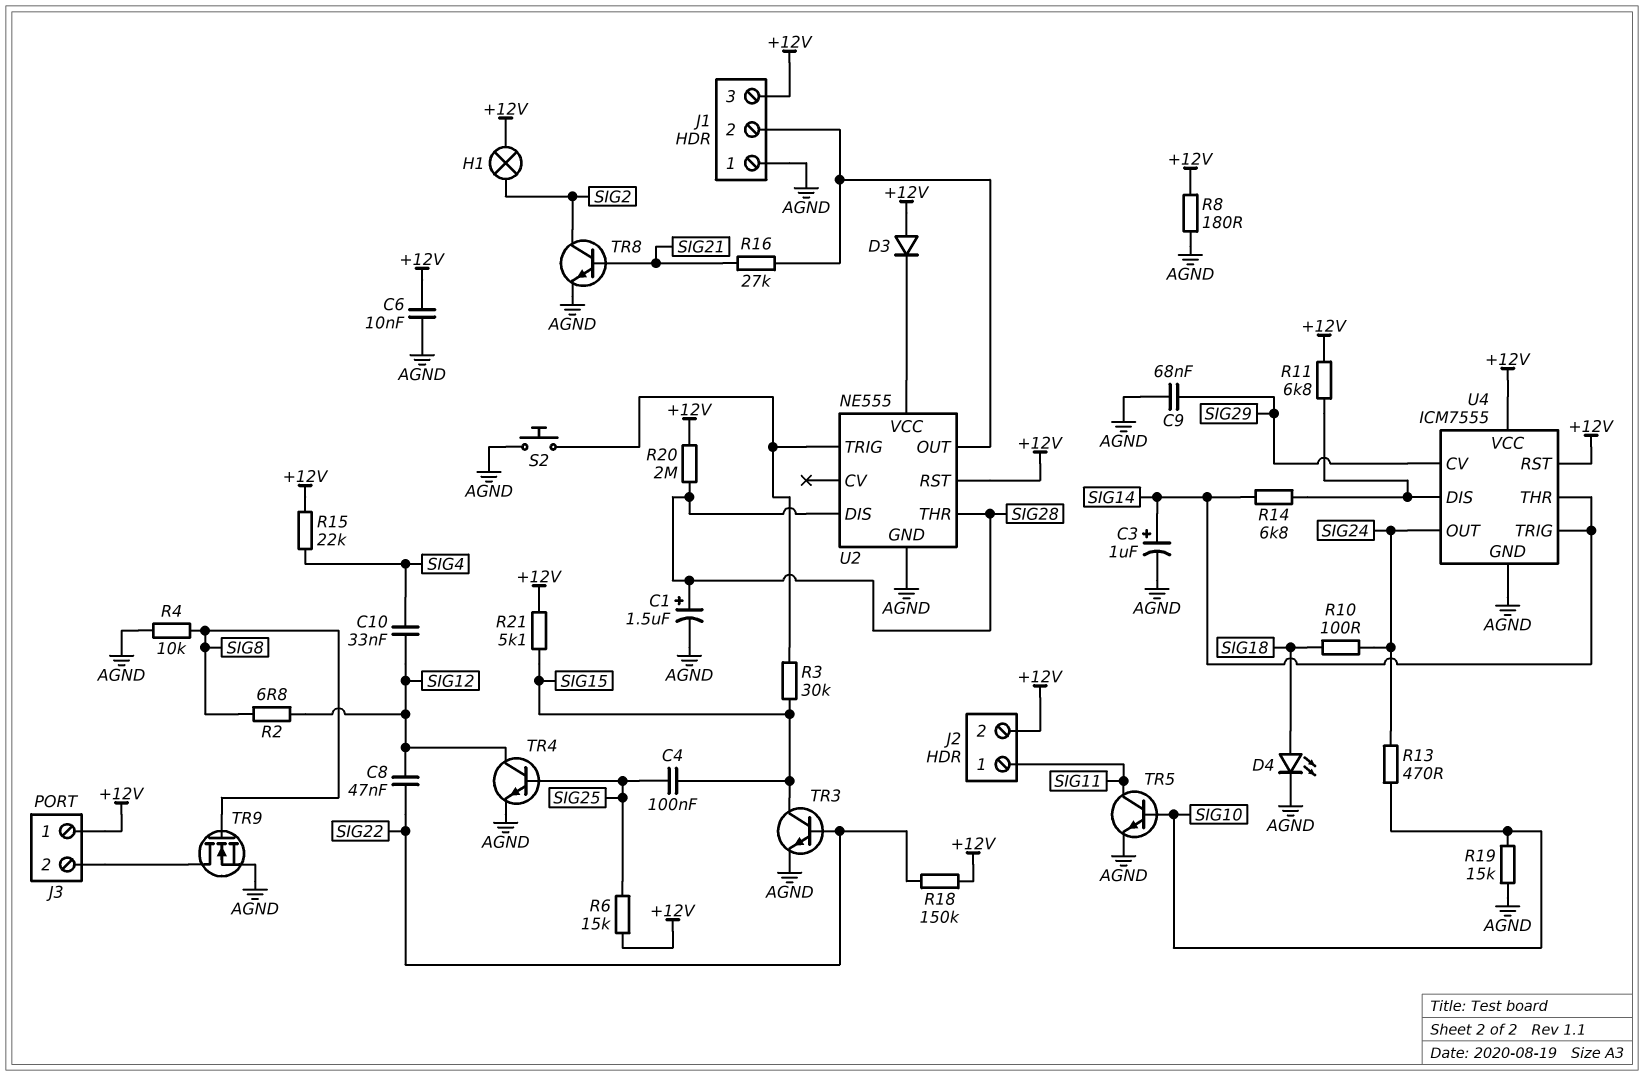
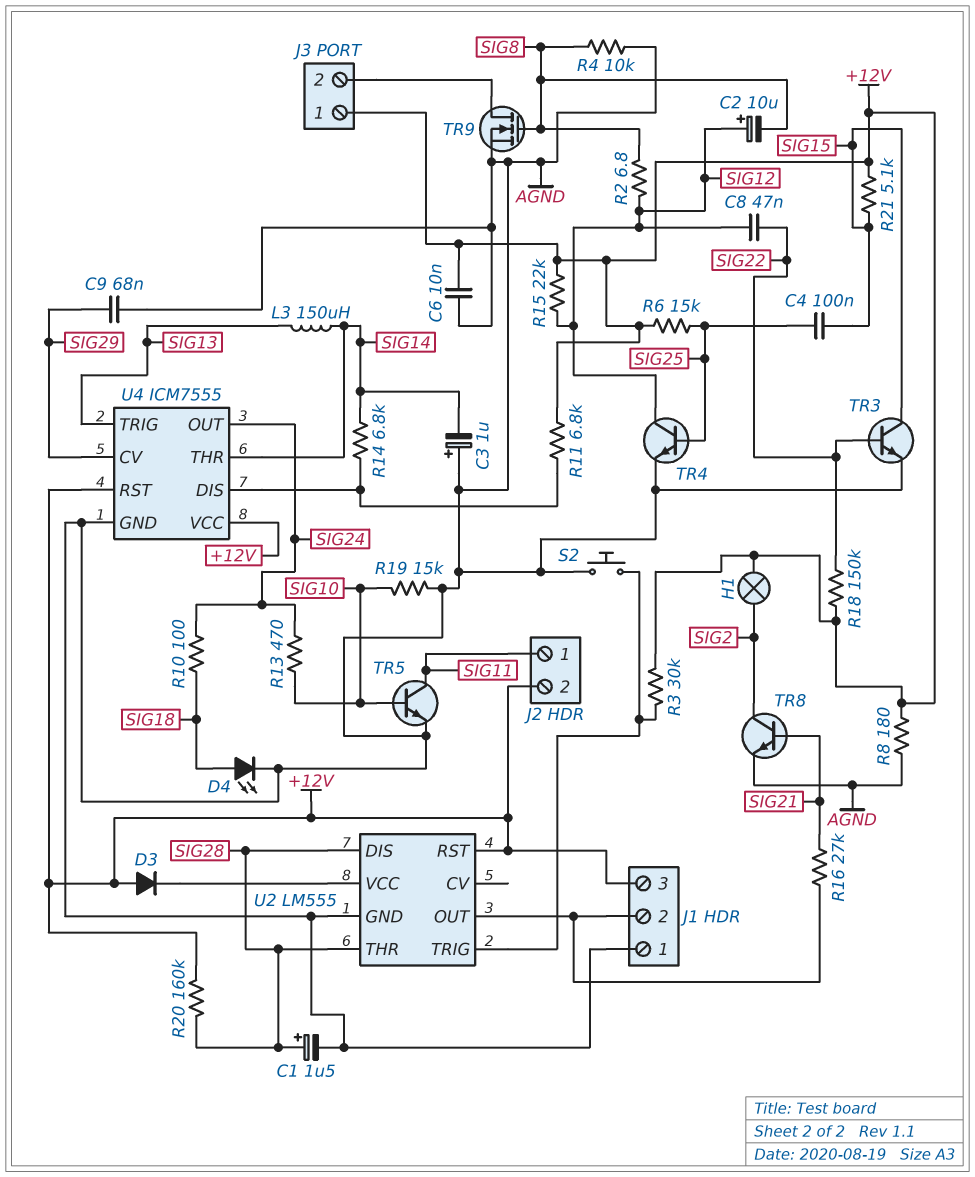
C2: none -> 10uF (plus SIG12, minus SIG8)
C3: 1uF (plus SIG14, minus AGND) -> 1uF (plus AGND, minus SIG14)
C10: 33nF (SIG4, SIG12) -> none
L3: none -> 150uH (SIG13, SIG14)
R3: 30k (SIG15, U2/TRIG) -> 30k (+12V, U2/TRIG)
R15: 22k (+12V, SIG4) -> 22k (+12V, SIG12)
R20: 2M (+12V, SIG28) -> 160k (+12V, SIG28)
U2: NE555 -> LM555
U4 pin TRIG: SIG14 -> SIG13

